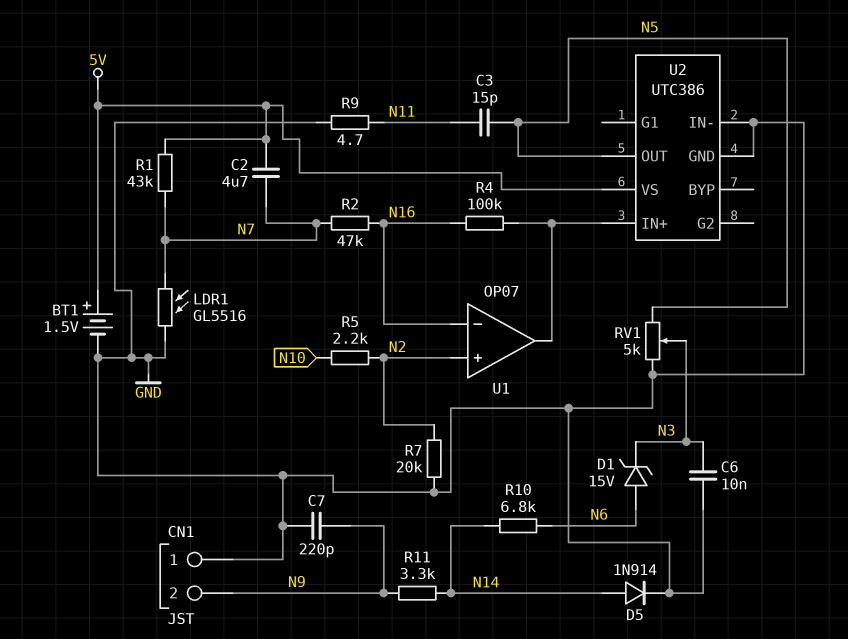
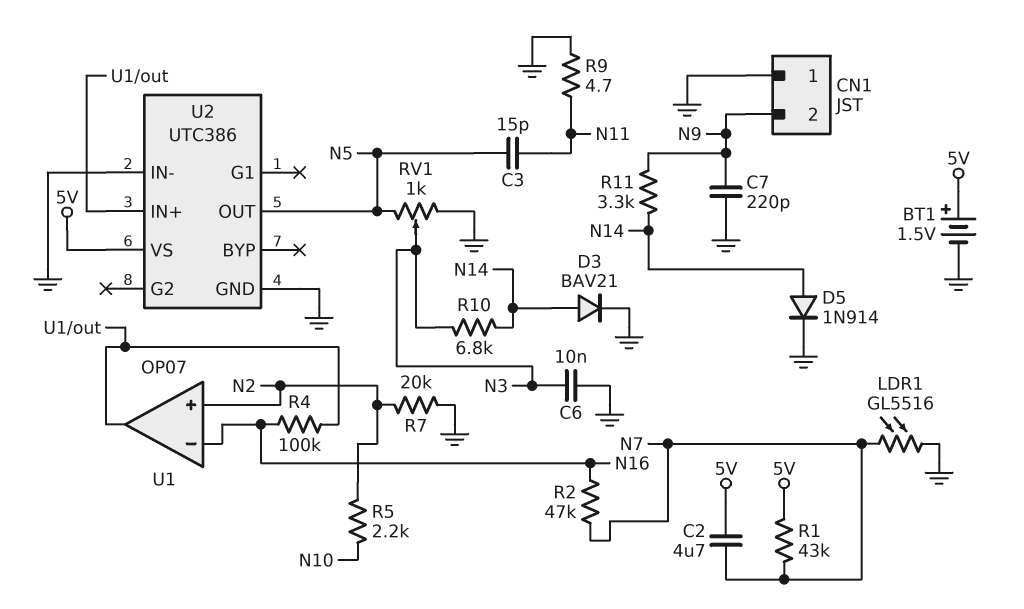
D1: zener 15V (A N6, K N3) -> none
D3: none -> diode BAV21 (A N14, K GND)
R10: 6.8k (N6, N14) -> 6.8k (N3, N14)
RV1: 5k (GND, N5, wiper N3) -> 1k (GND, N5, wiper N3)

